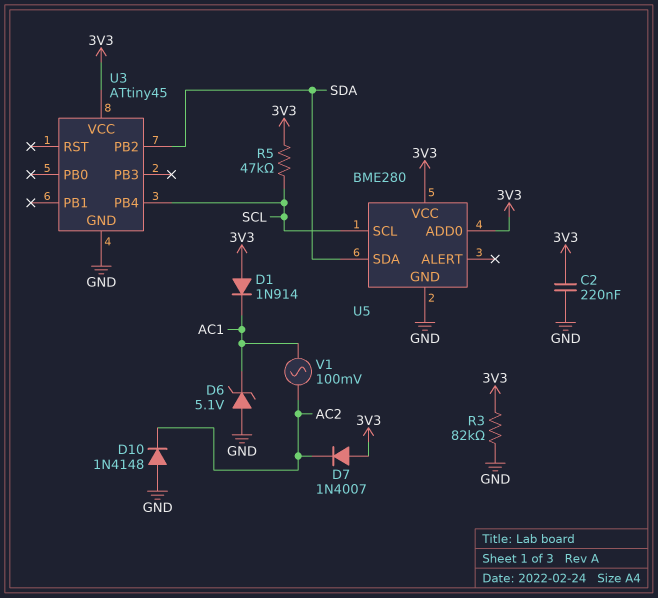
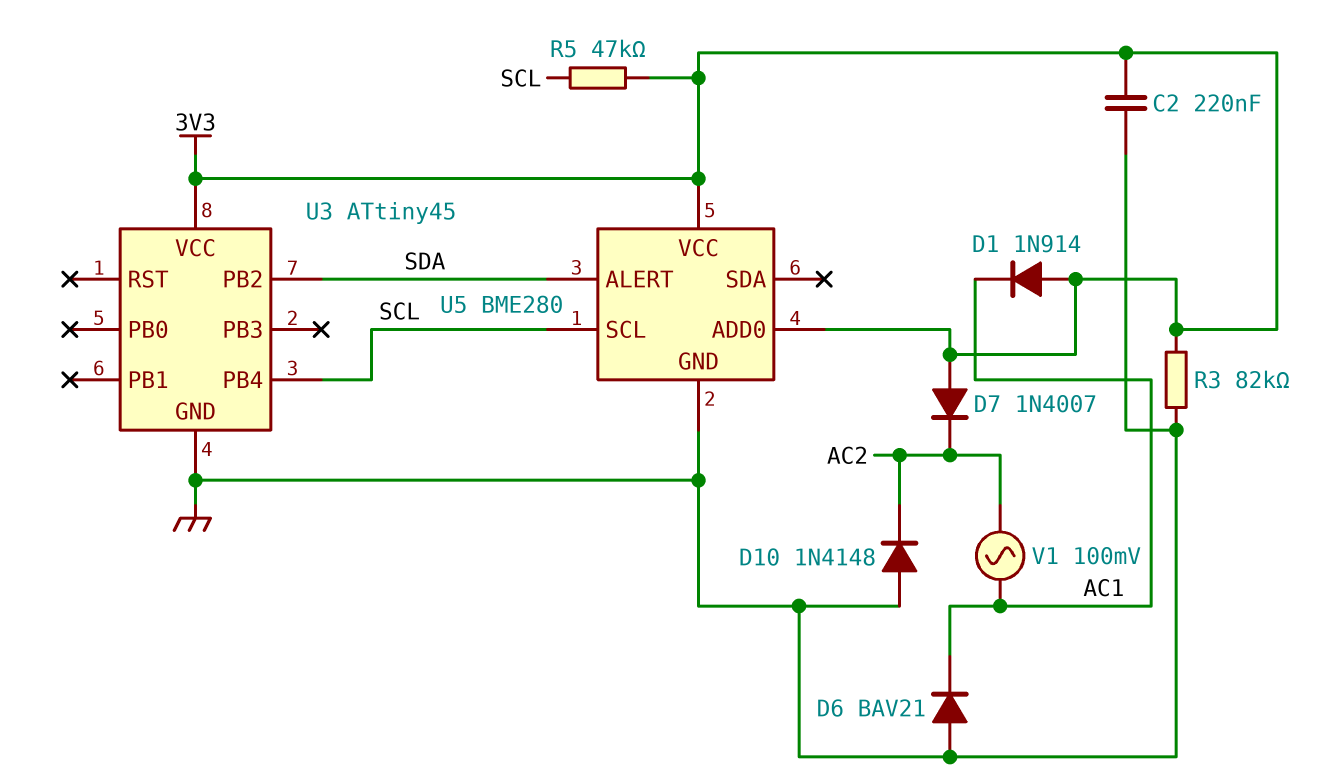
D6: zener 5.1V (A GND, K AC1) -> diode BAV21 (A GND, K AC1)
U5 pin ALERT: none -> SDA
U5 pin SDA: SDA -> none

